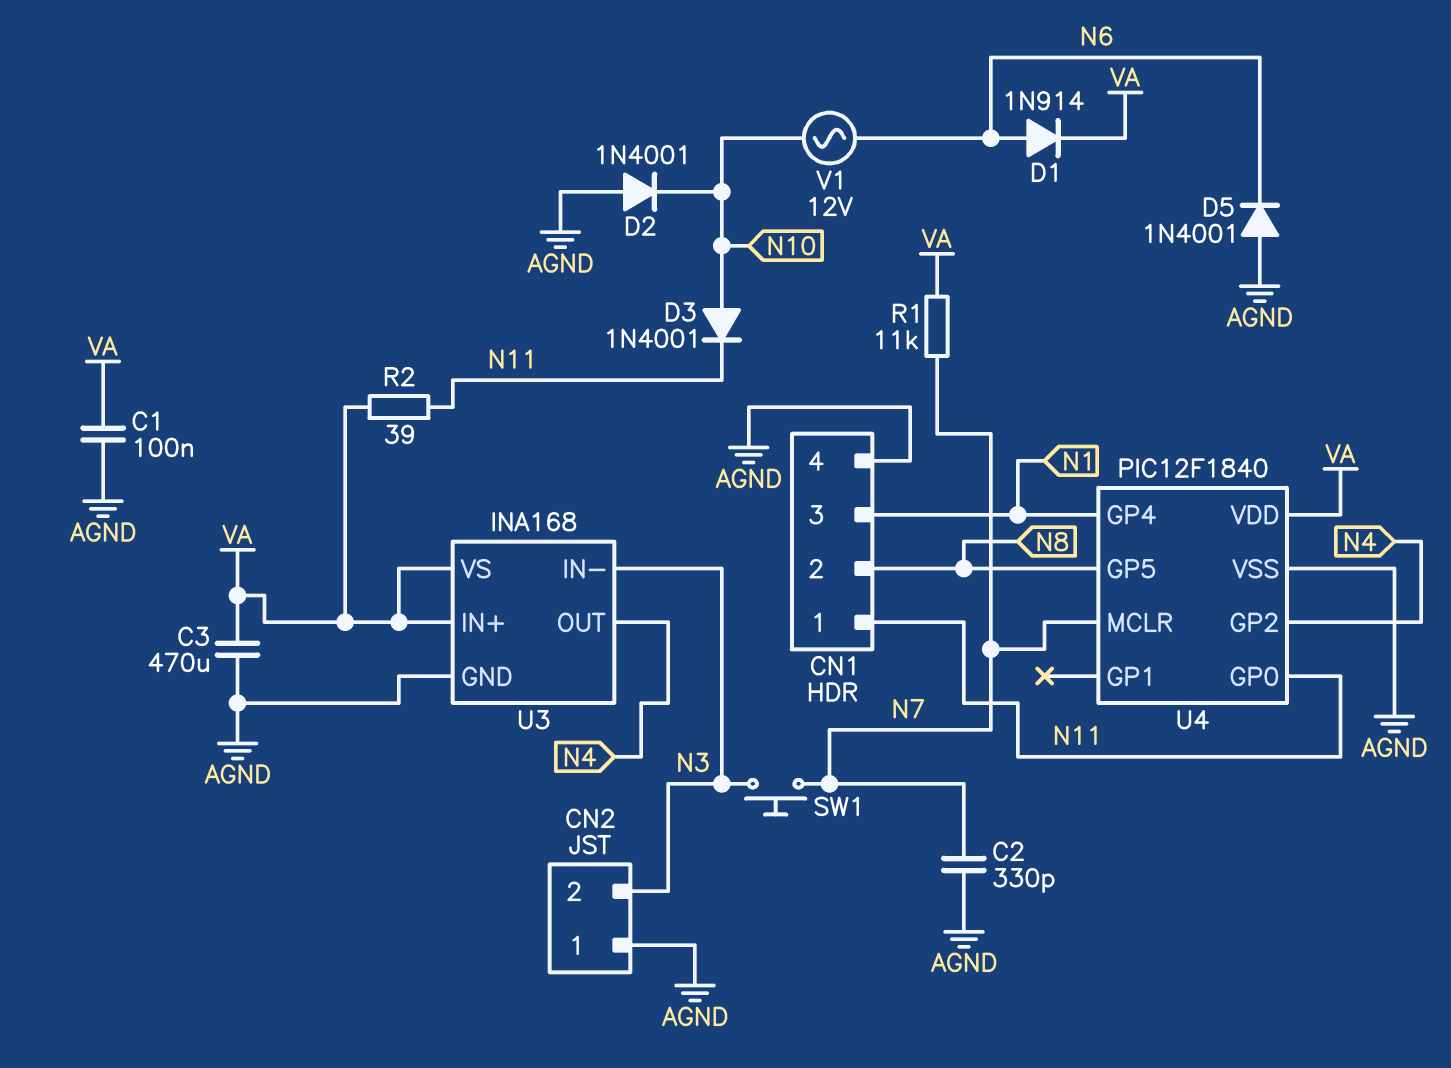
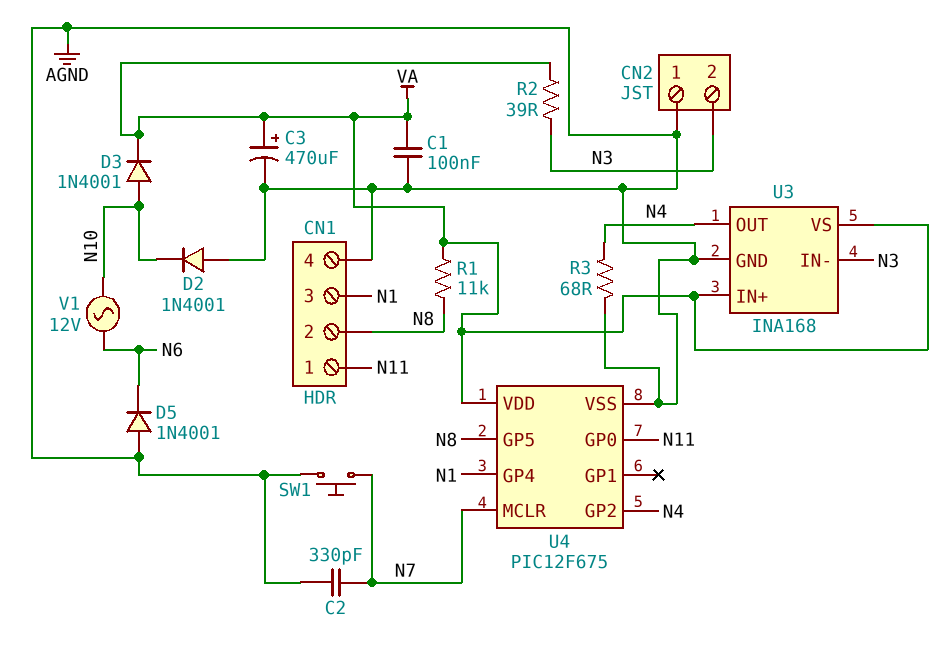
C3: 470uF (AGND, VA) -> 470uF (plus VA, minus AGND)
D1: diode 1N914 (A N6, K VA) -> none
D3: diode 1N4001 (A N10, K N11) -> diode 1N4001 (A N10, K VA)
R1: 11k (N7, VA) -> 11k (N8, VA)
R2: 39 (N11, VA) -> 39 (N3, VA)
R3: none -> 68 (AGND, N4)
SW1: button (N3, N7) -> button (AGND, N7)
U4: PIC12F1840 -> PIC12F675

